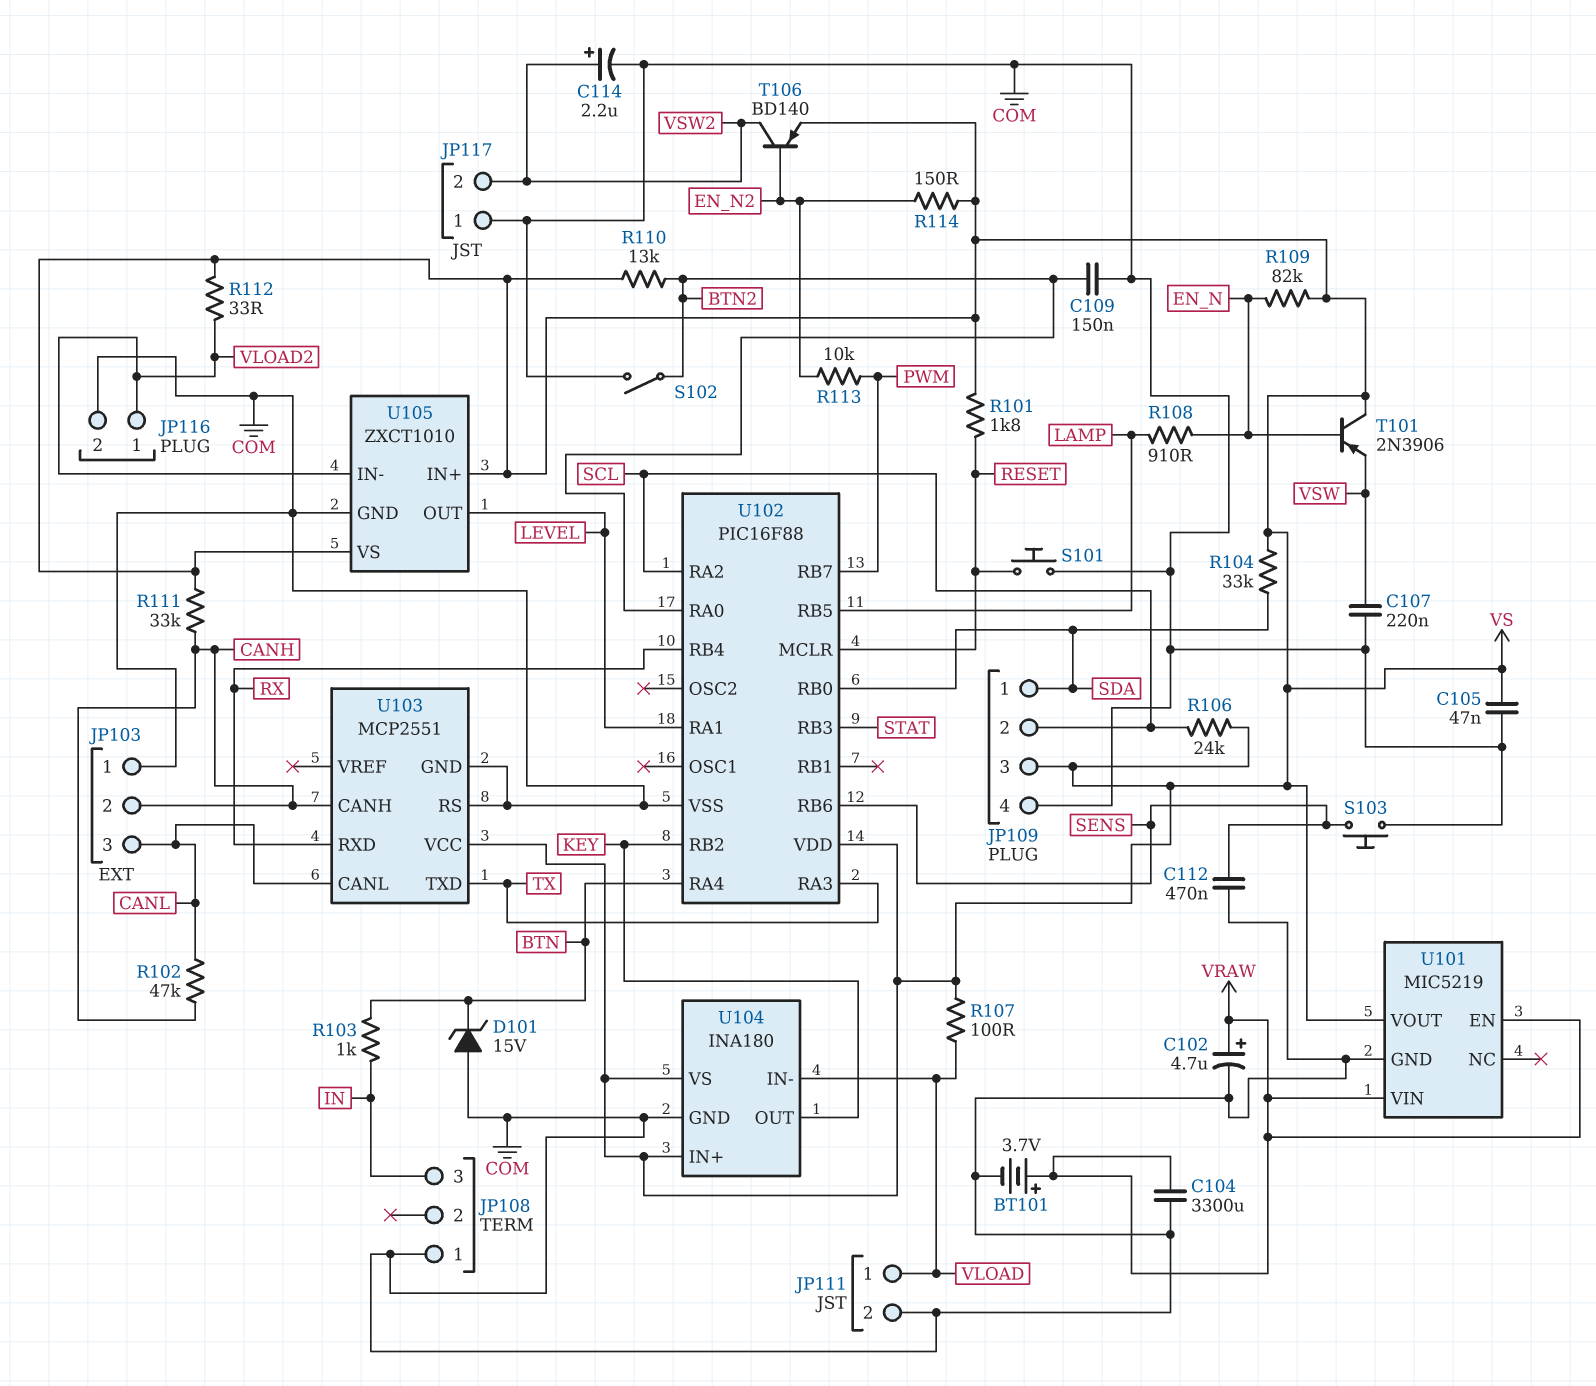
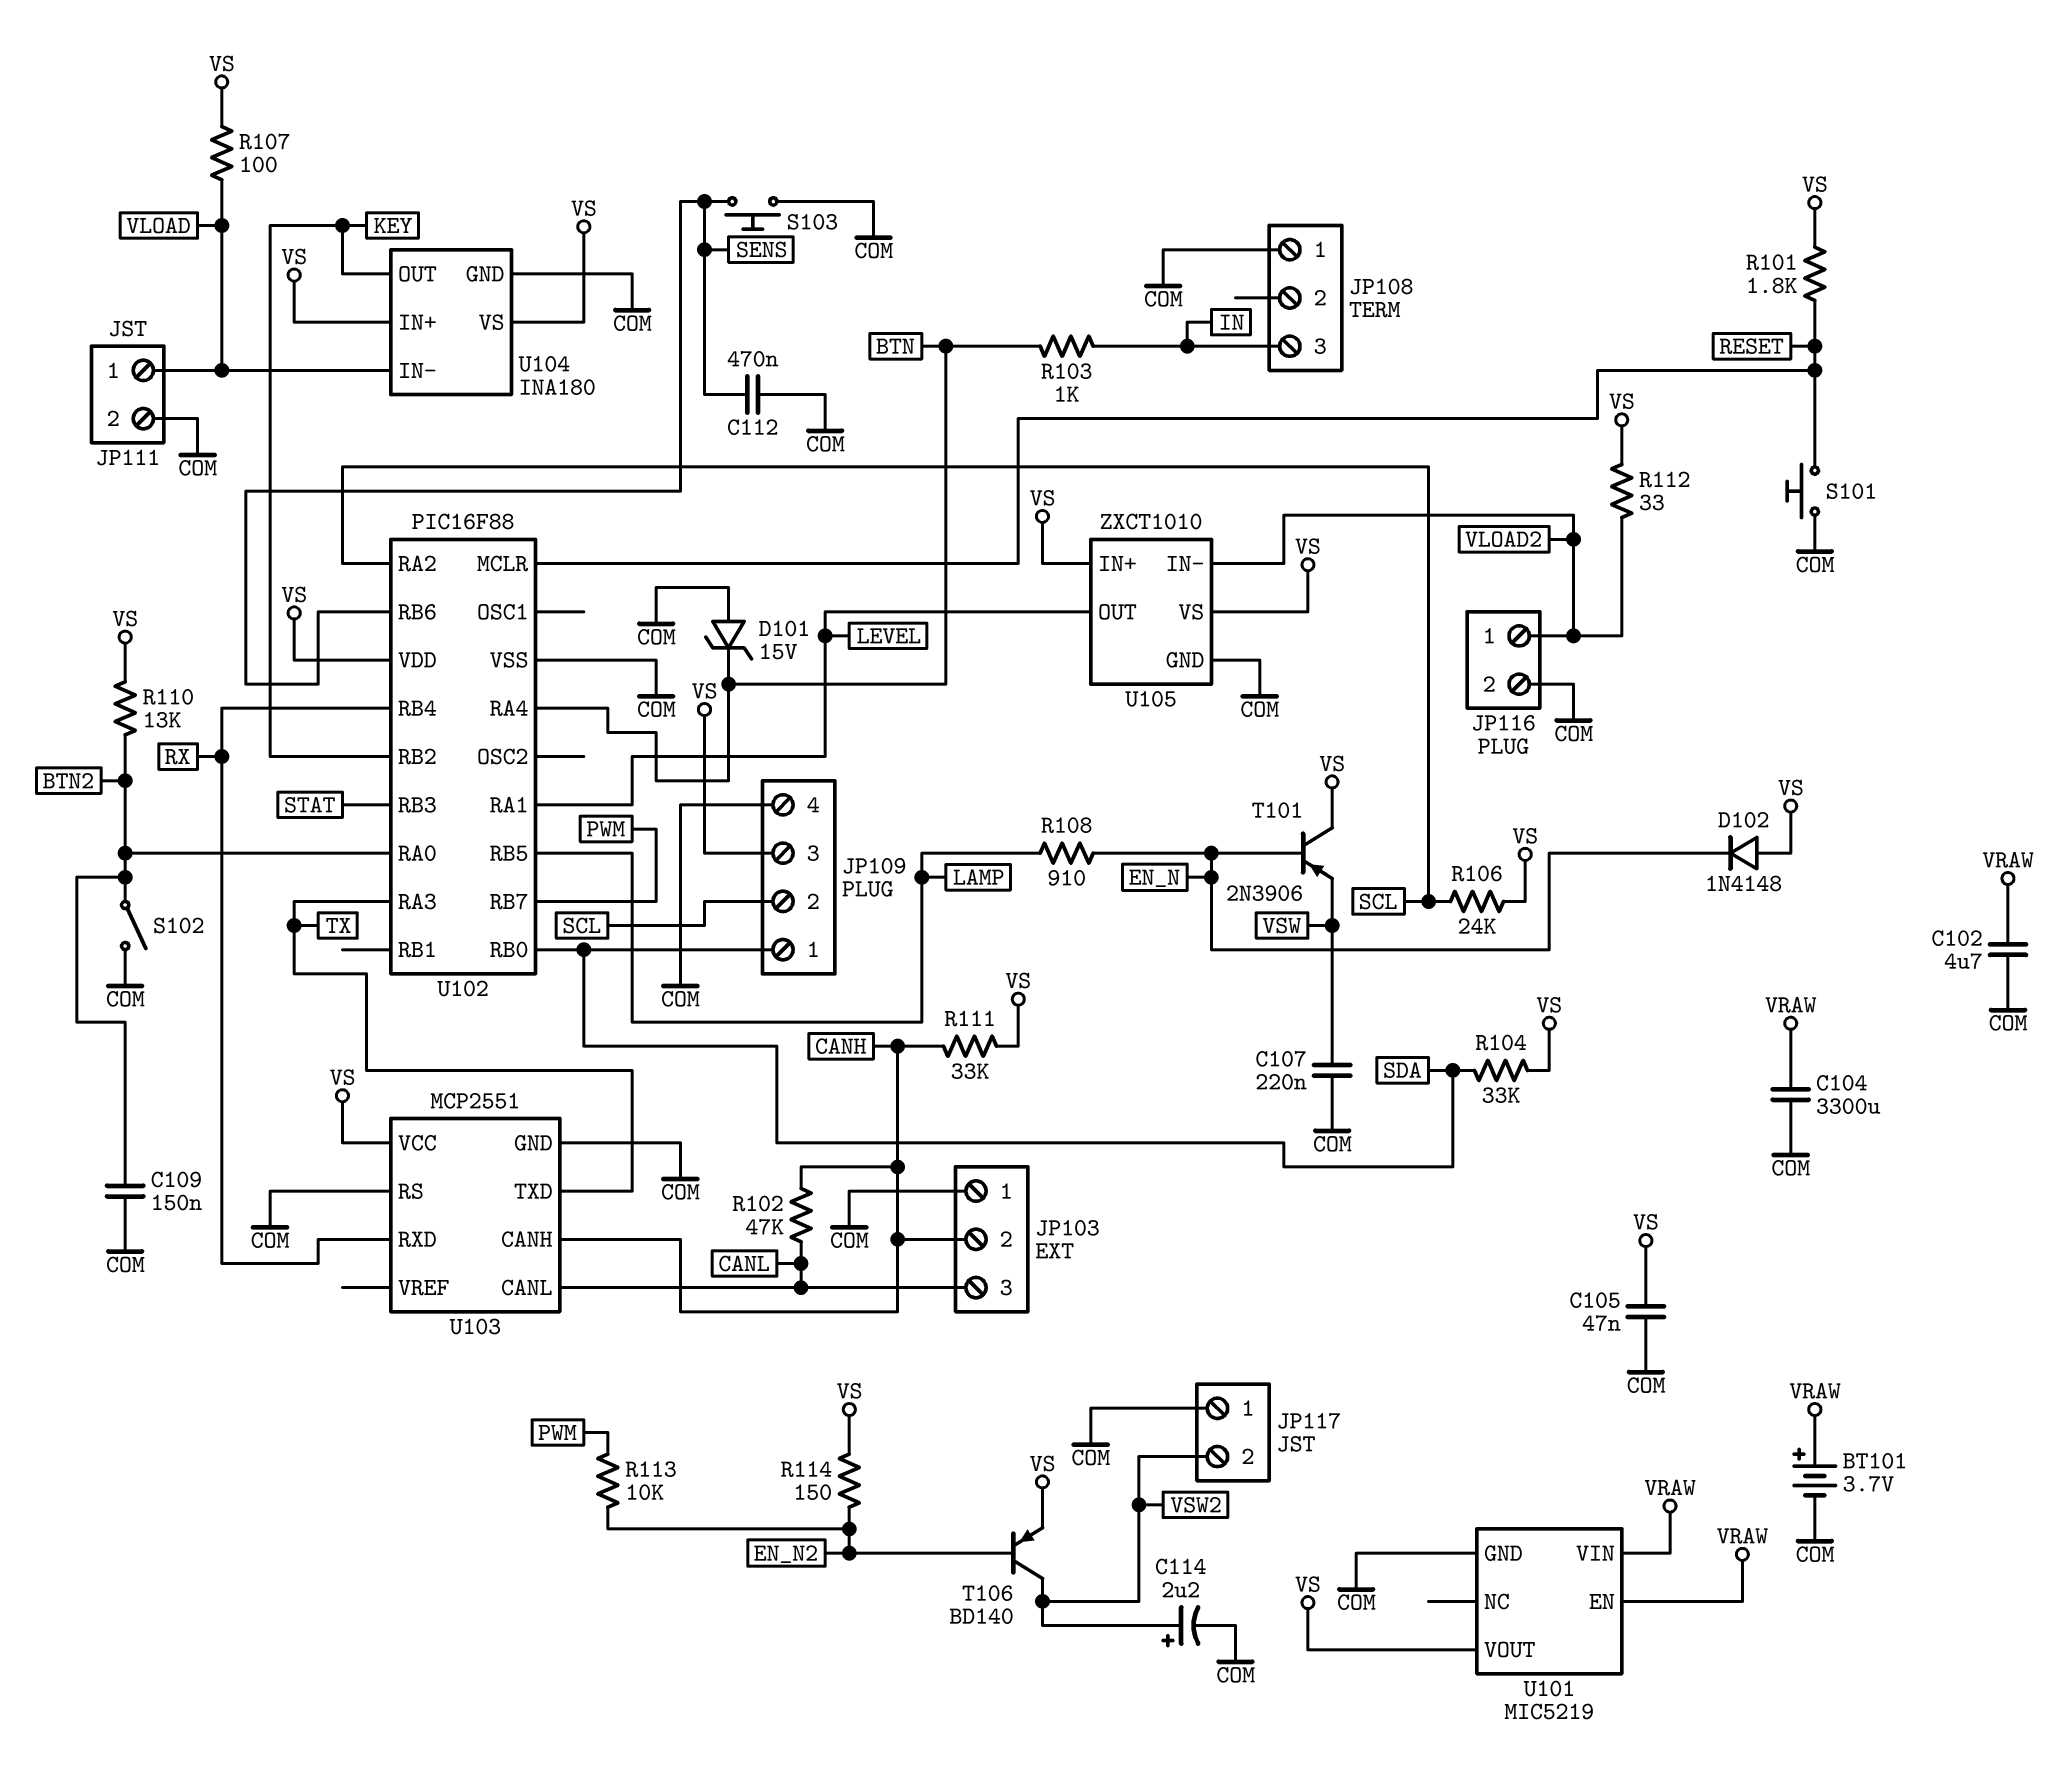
C102: 4.7uF (plus VRAW, minus COM) -> 4.7uF (COM, VRAW)
D102: none -> diode 1N4148 (A VS, K EN_N)
R109: 82k (EN_N, VS) -> none

